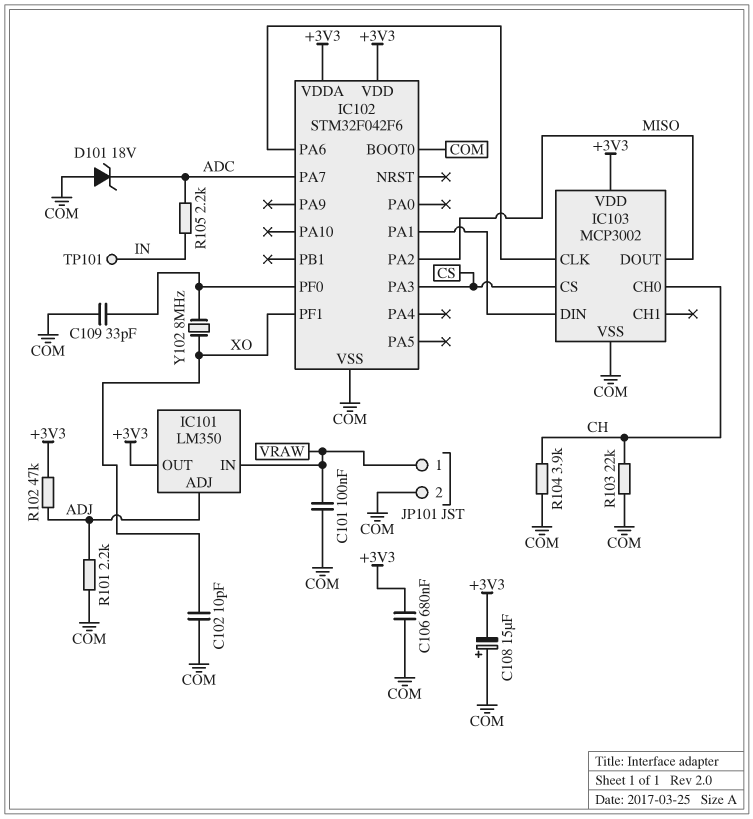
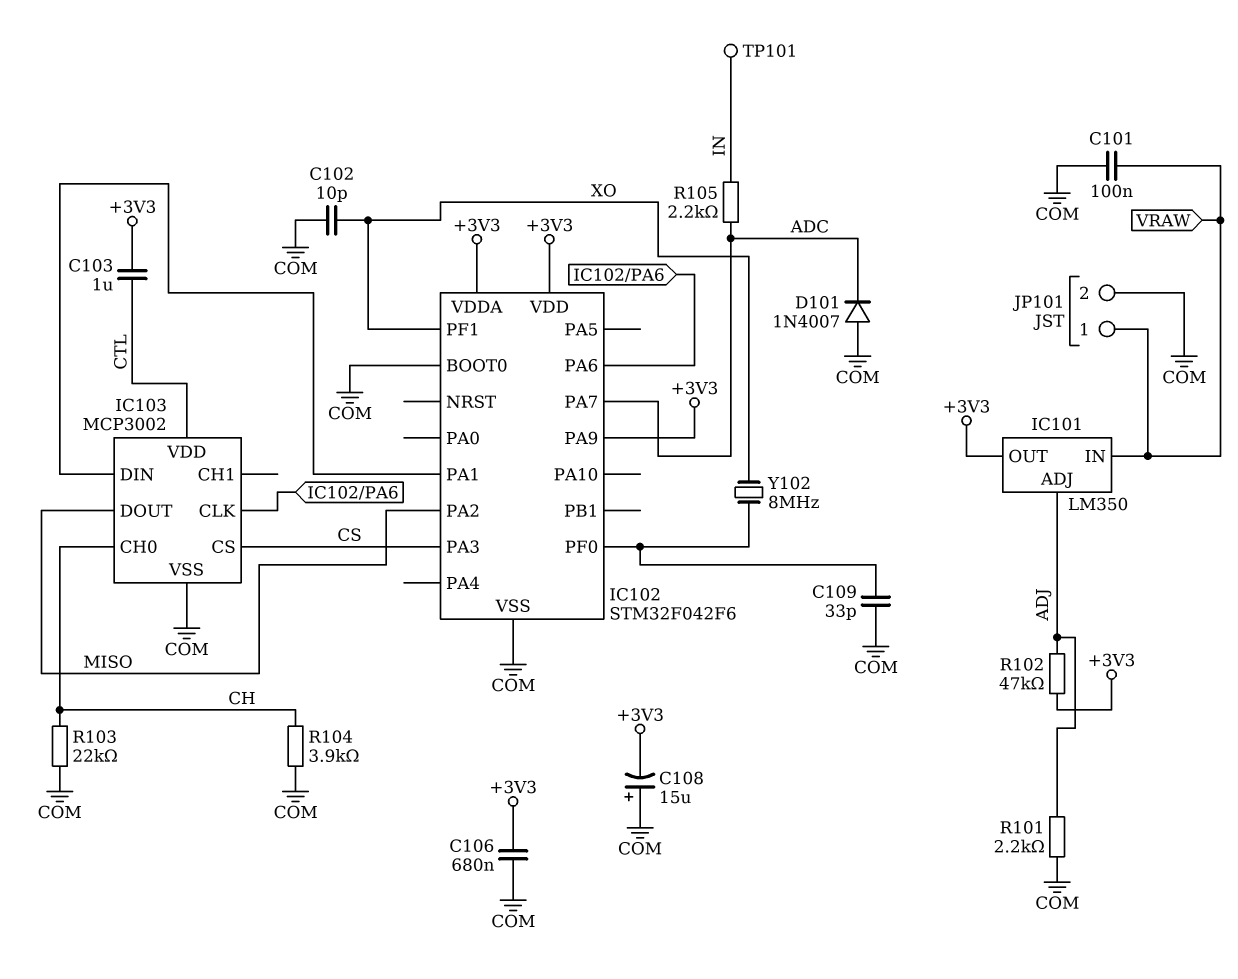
C103: none -> 1uF (+3V3, CTL)
D101: zener 18V (A COM, K ADC) -> diode 1N4007 (A COM, K ADC)
IC102 pin PA9: none -> +3V3
IC103 pin VDD: +3V3 -> CTL

